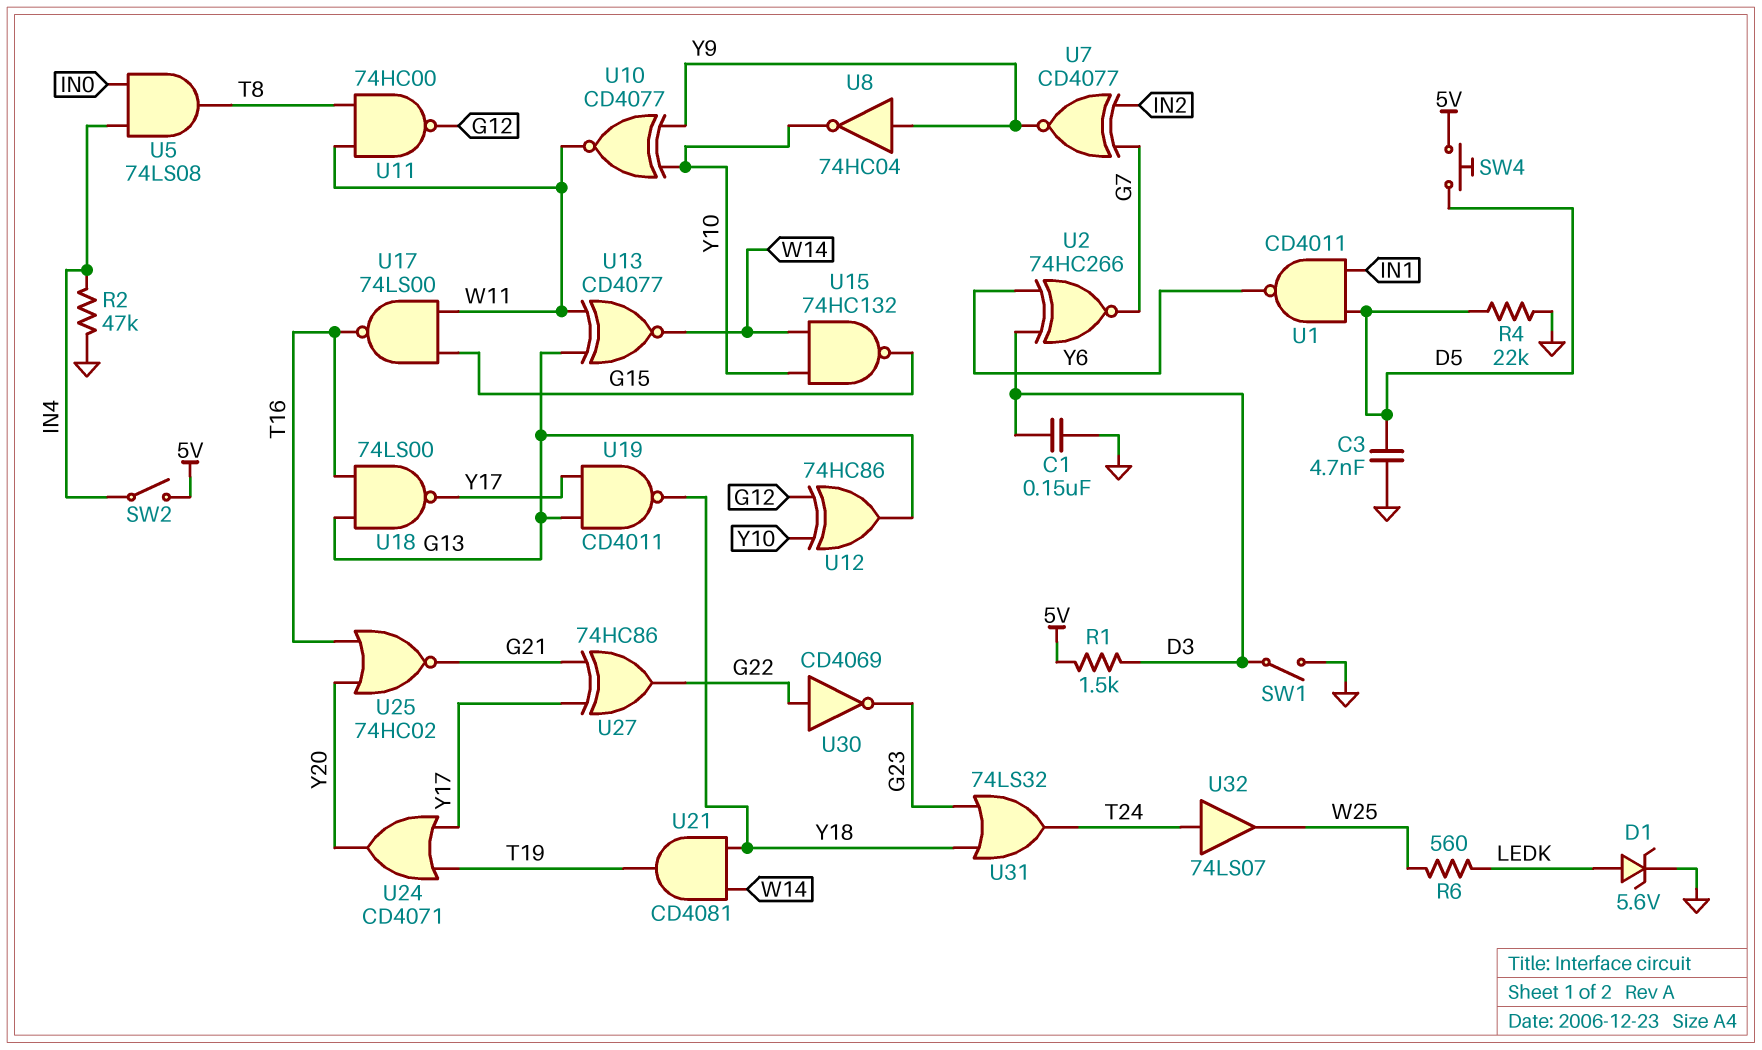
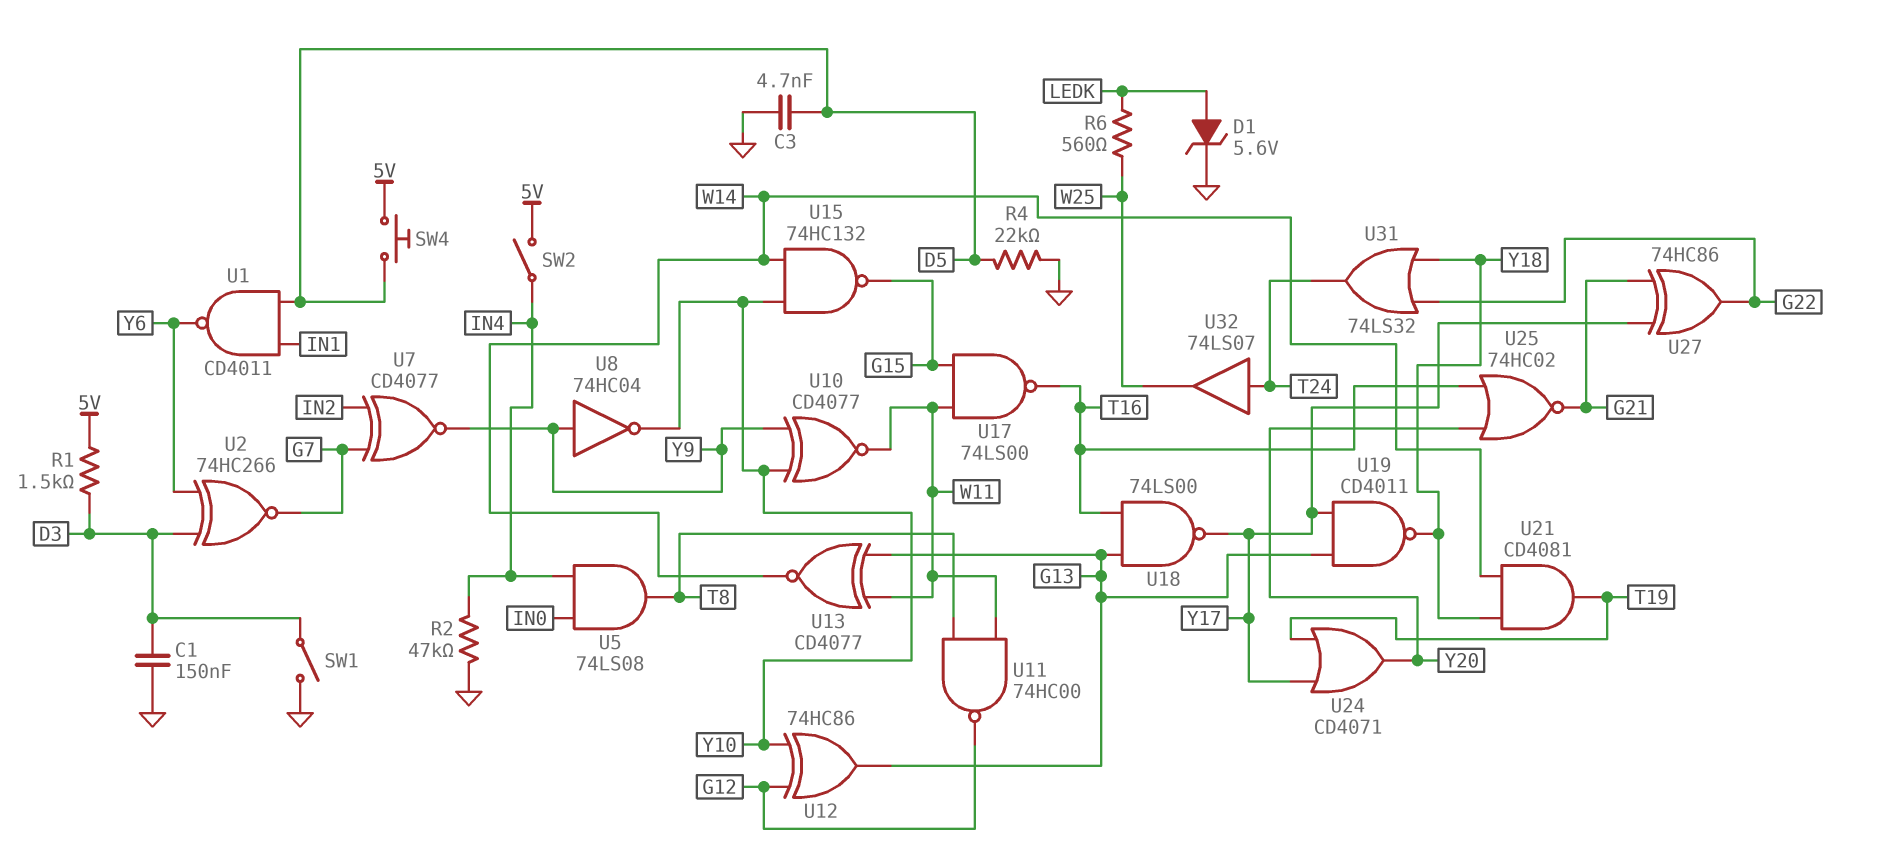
U30: NOT CD4069 (in G22, out G23) -> none
U31: OR 74LS32 (in G23, in Y18, out T24) -> OR 74LS32 (in G22, in Y18, out T24)

